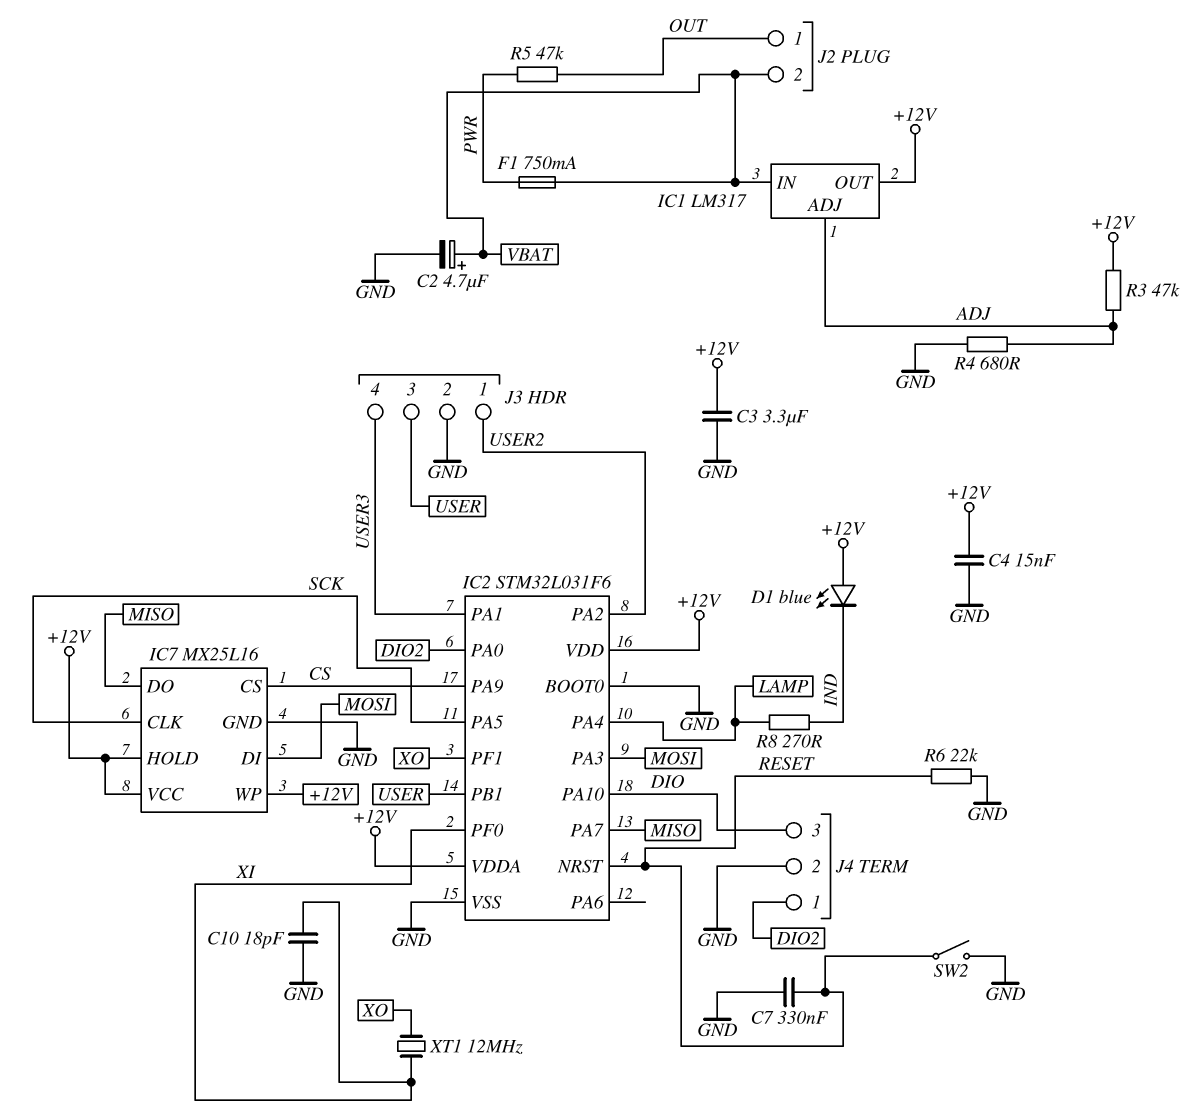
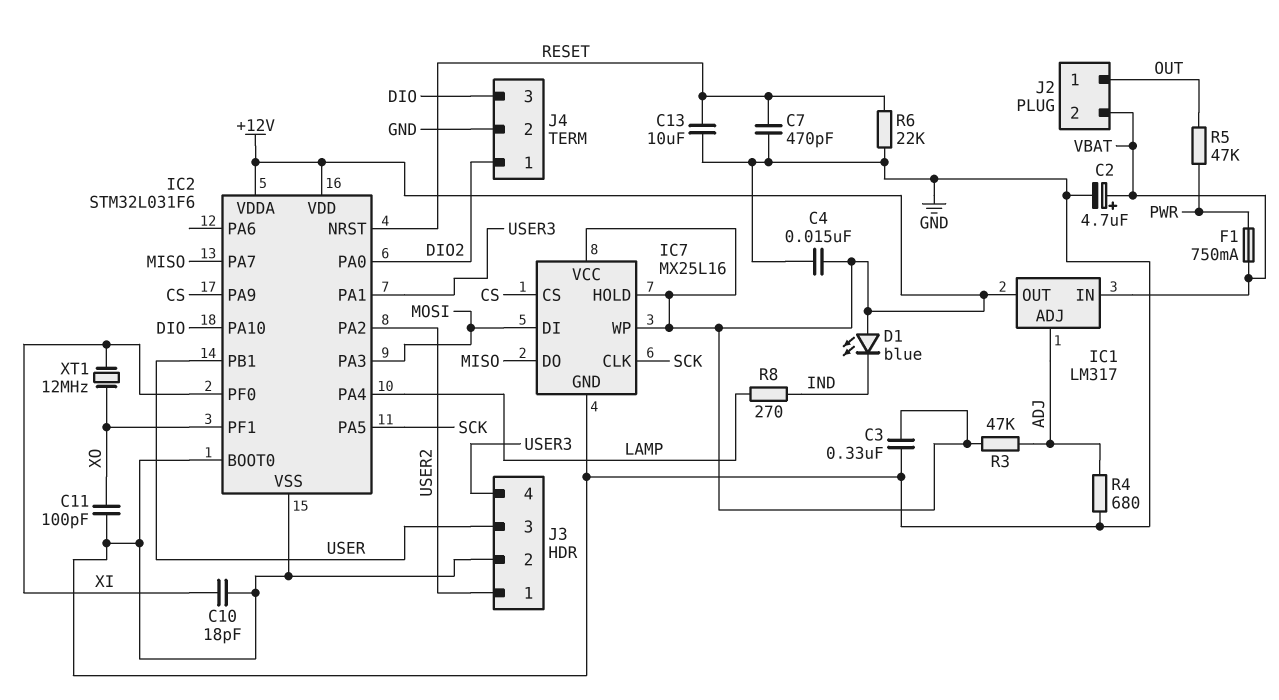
C3: 3.3uF (+12V, GND) -> 330nF (+12V, GND)
C7: 330nF (GND, RESET) -> 470pF (GND, RESET)
C11: none -> 100pF (GND, XO)
C13: none -> 10uF (GND, RESET)
SW2: switch (GND, RESET) -> none

